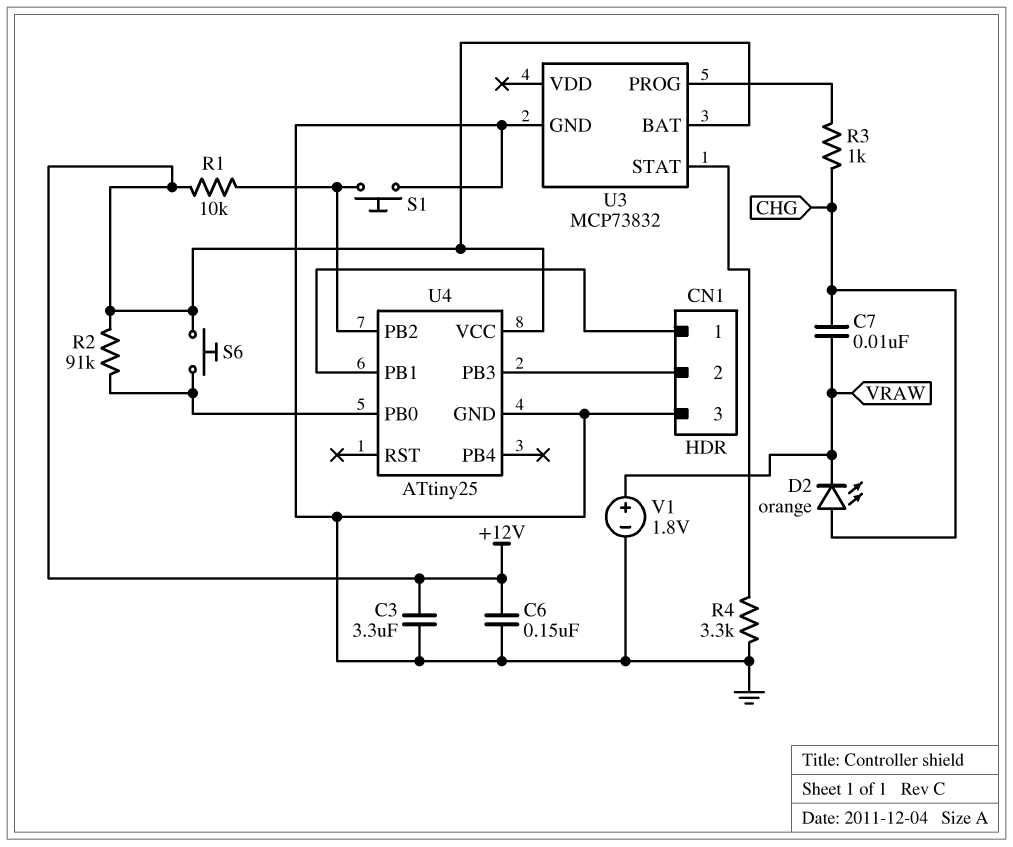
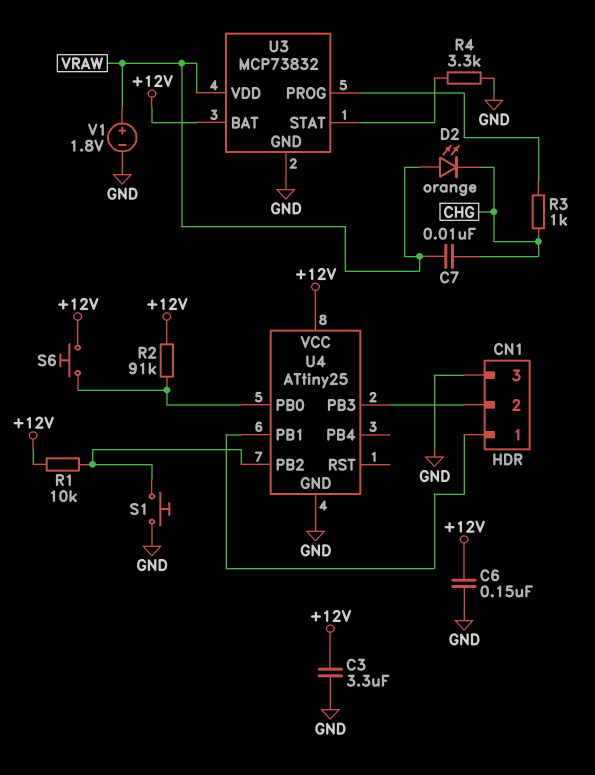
D2: LED orange (A CHG, K VRAW) -> LED orange (A VRAW, K CHG)
U3 pin VDD: none -> VRAW

